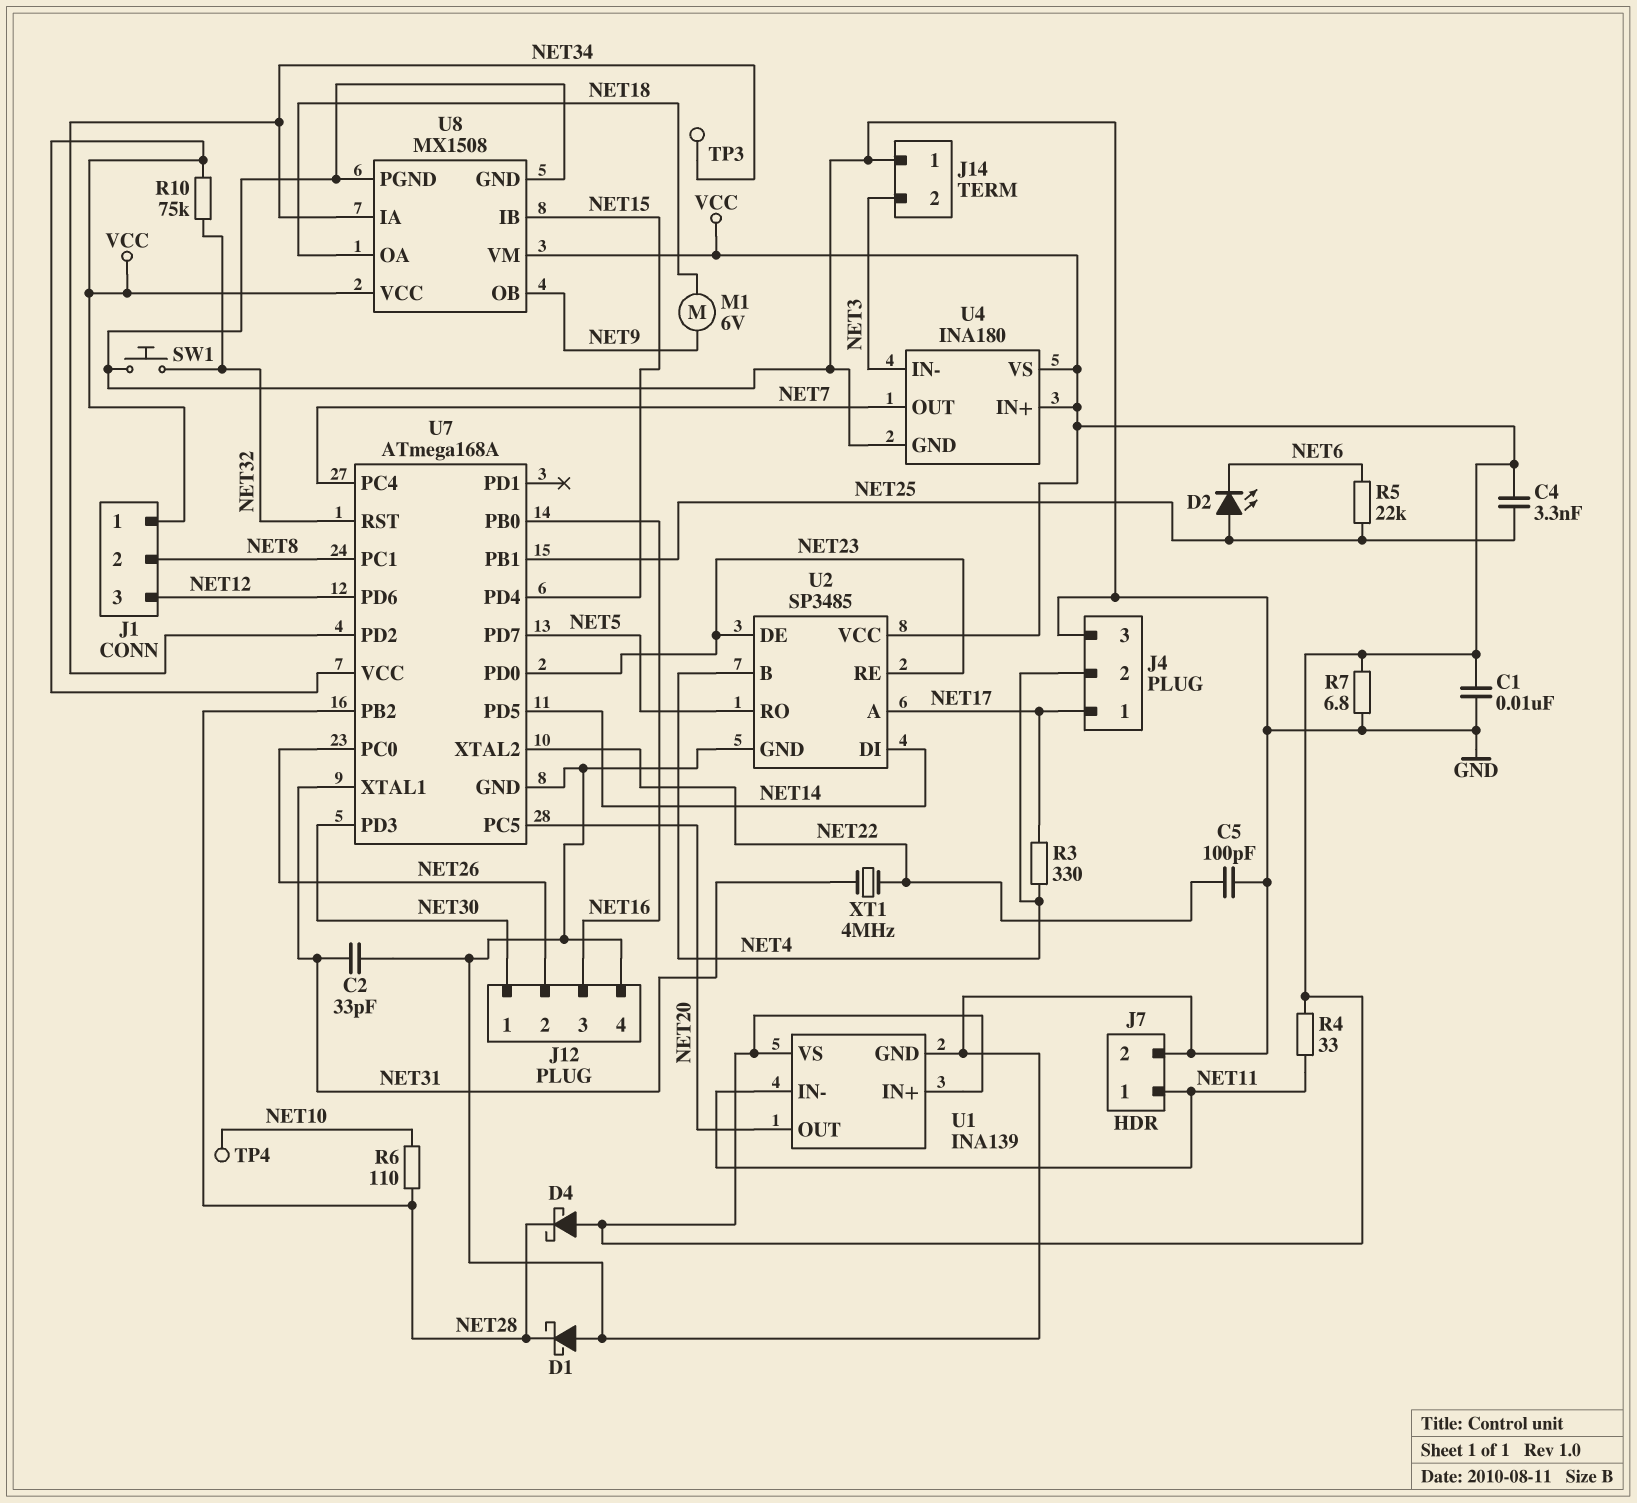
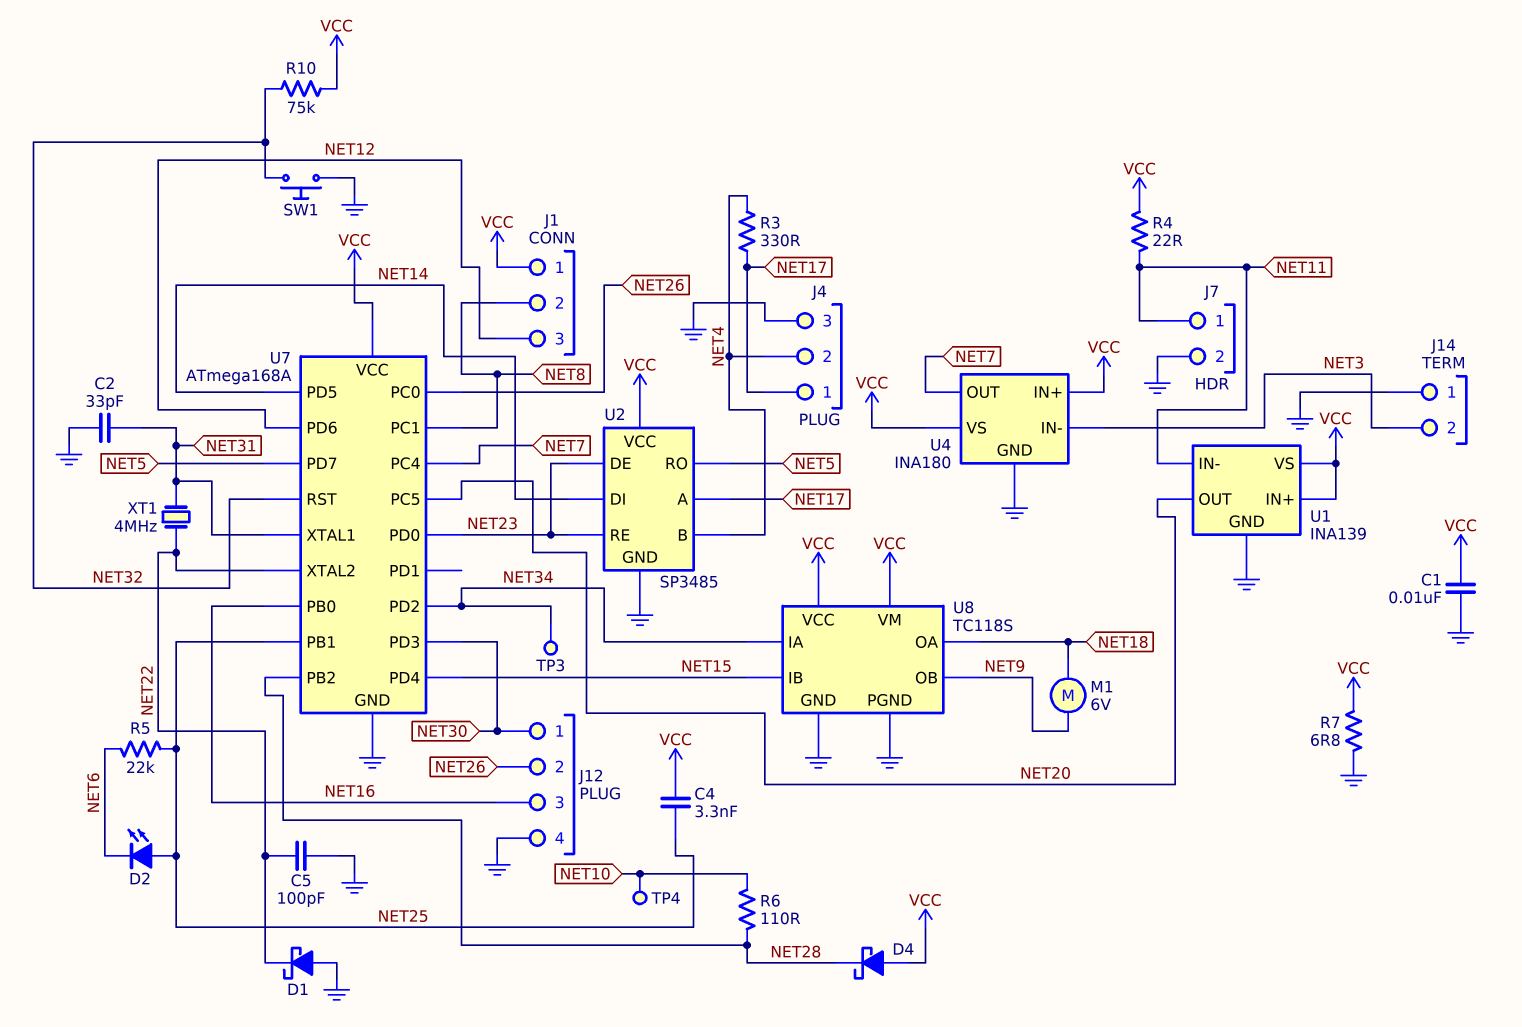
D1: schottky (A GND, K NET28) -> schottky (A GND, K NET22)
R4: 33 (NET11, VCC) -> 22 (NET11, VCC)
U8: MX1508 -> TC118S

